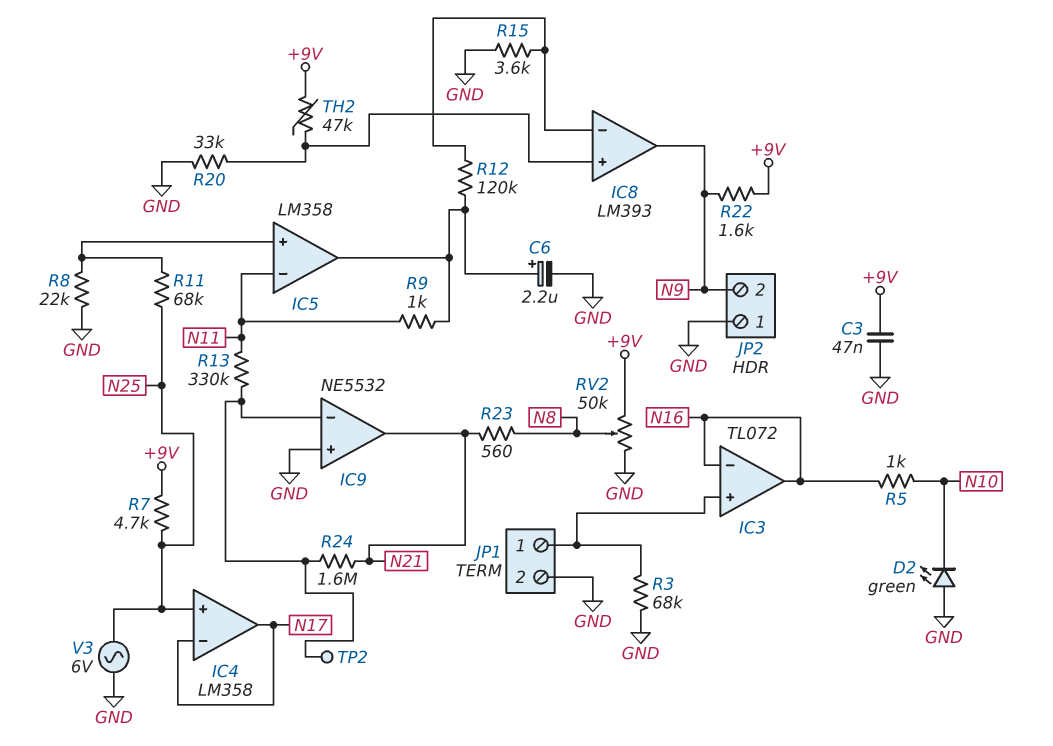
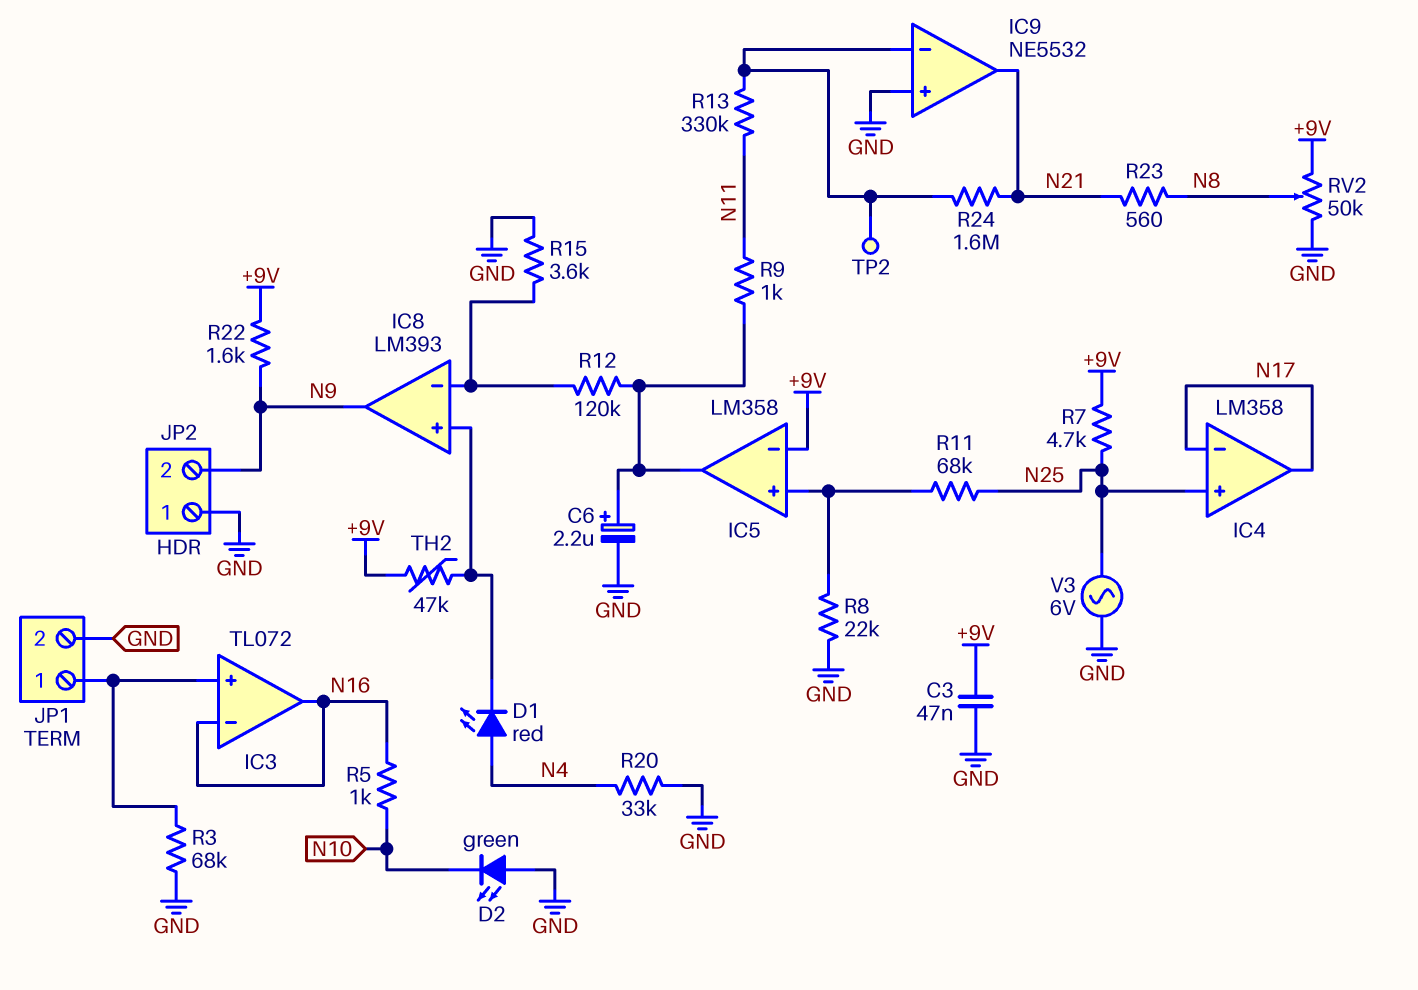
D1: none -> LED red (A N4, K IC8/in+)
IC5 pin in-: N11 -> +9V
R20: 33k (GND, IC8/in+) -> 33k (GND, N4)

